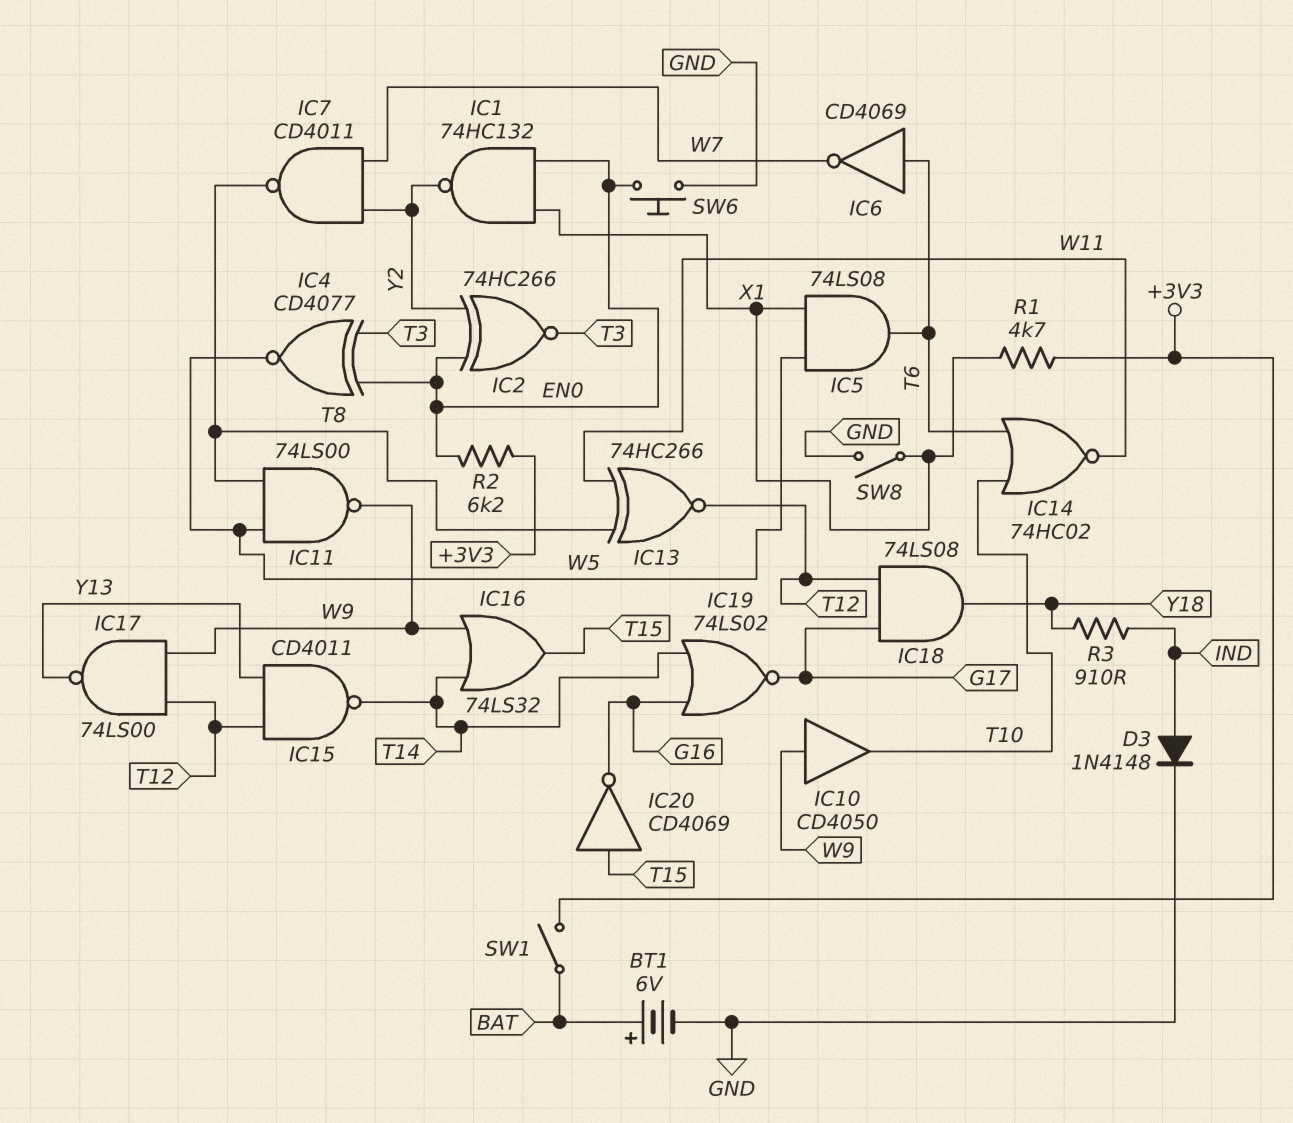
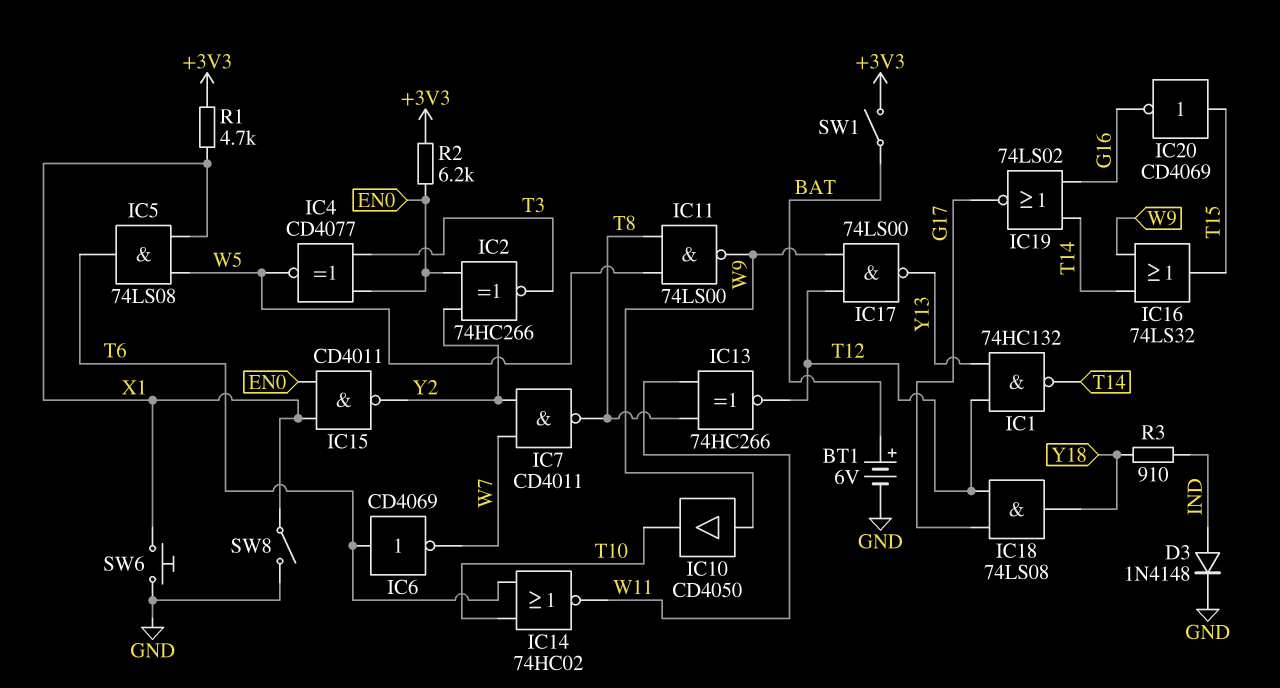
IC1: NAND 74HC132 (in EN0, in X1, out Y2) -> NAND 74HC132 (in T12, in Y13, out T14)
IC15: NAND CD4011 (in T12, in Y13, out T14) -> NAND CD4011 (in EN0, in X1, out Y2)
SW6: button (EN0, GND) -> button (GND, X1)

